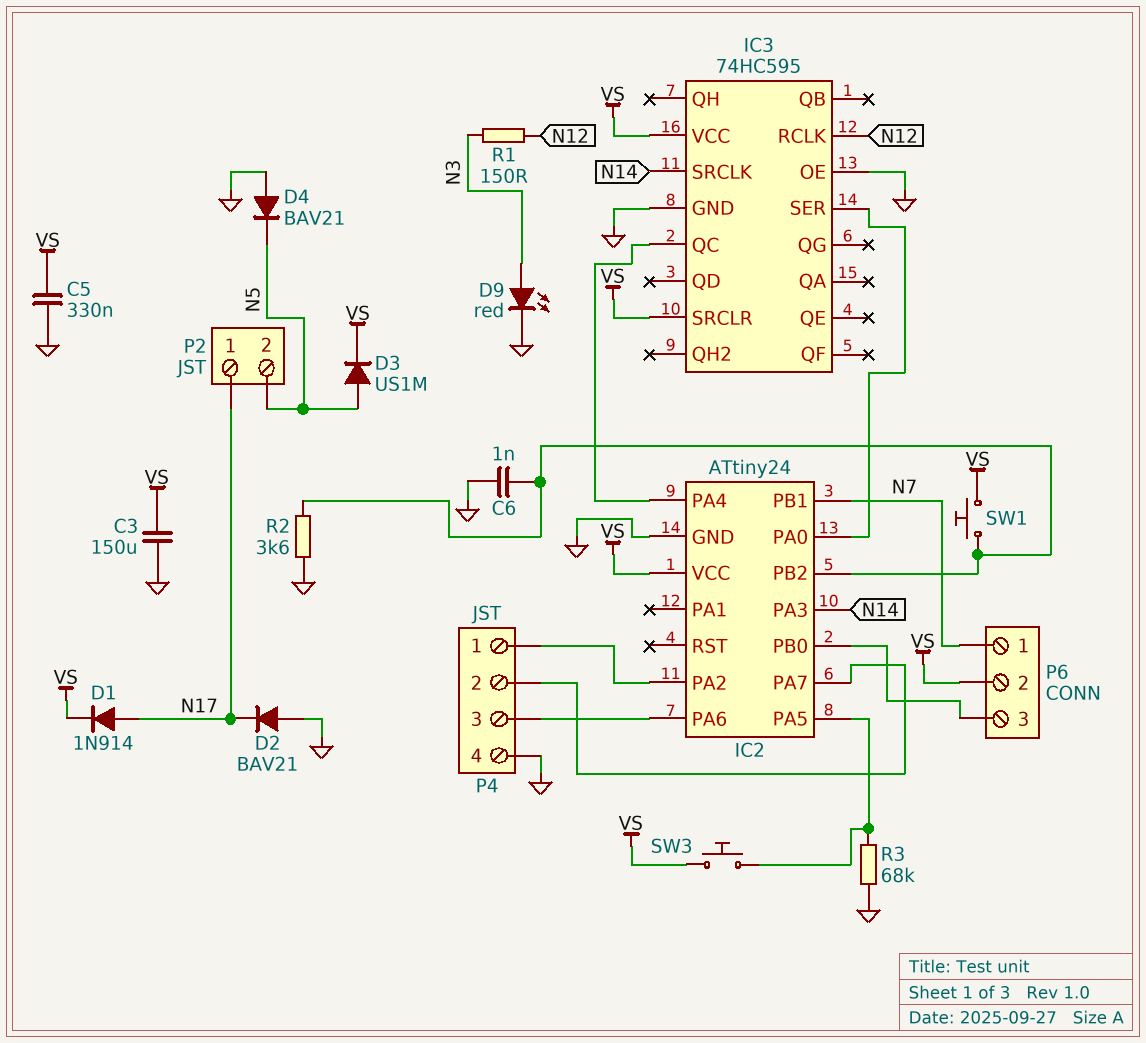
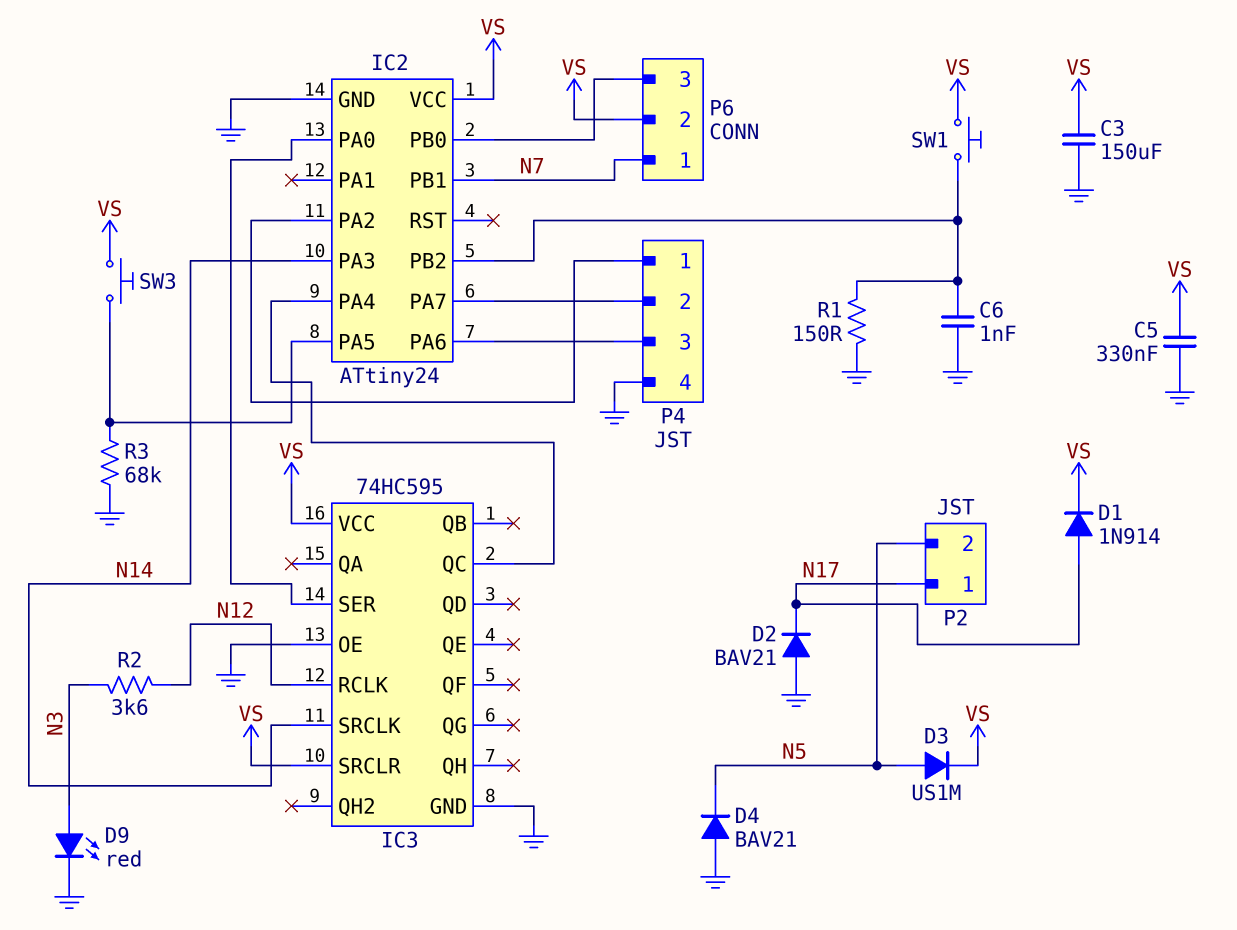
R1: 150 (N3, N12) -> 150 (GND, IC2/PB2)
R2: 3.6k (GND, IC2/PB2) -> 3.6k (N3, N12)

